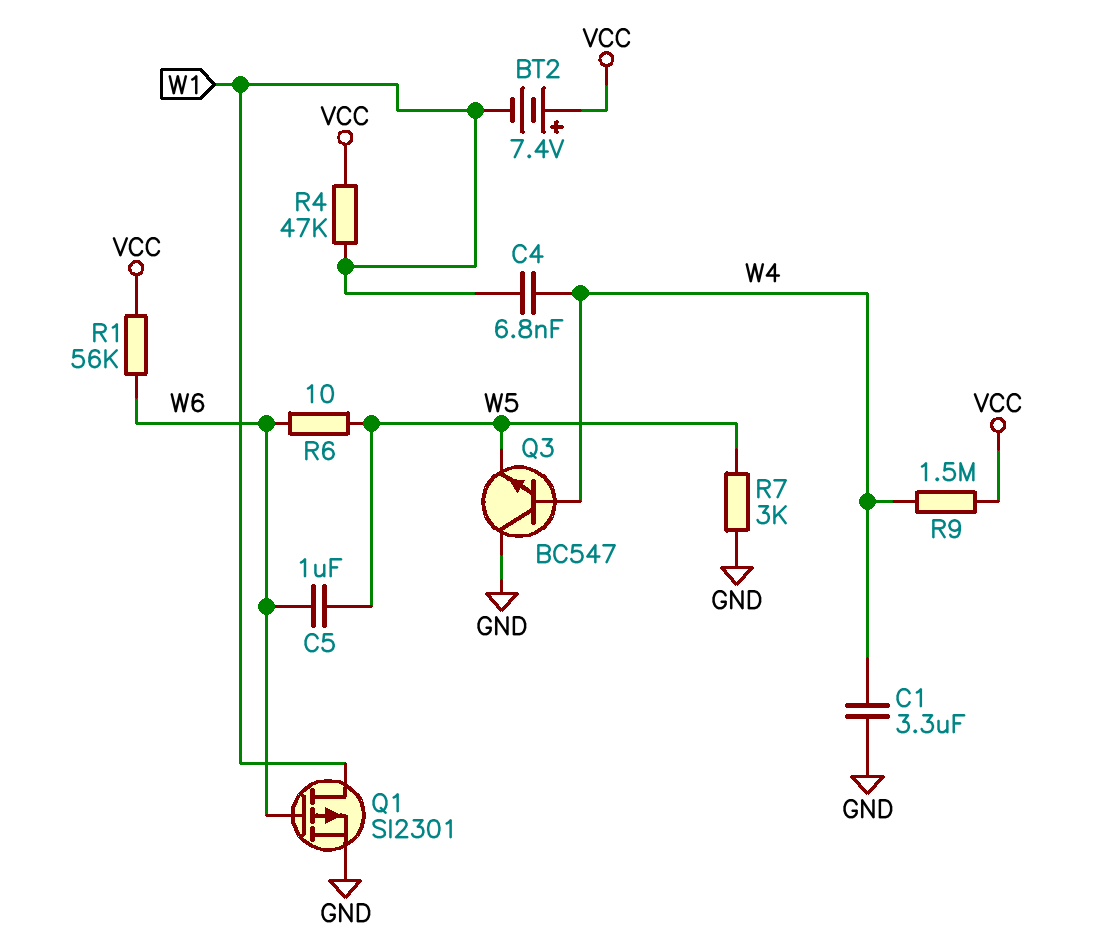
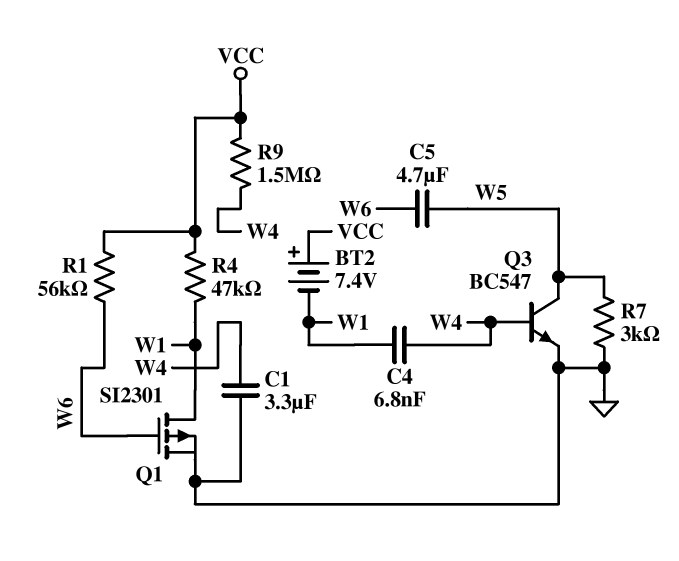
C5: 1uF (W5, W6) -> 4.7uF (W5, W6)
Q3: NPN BC547 (B W4, C GND, E W5) -> NPN BC547 (B W4, C W5, E GND)
R6: 10 (W5, W6) -> none

